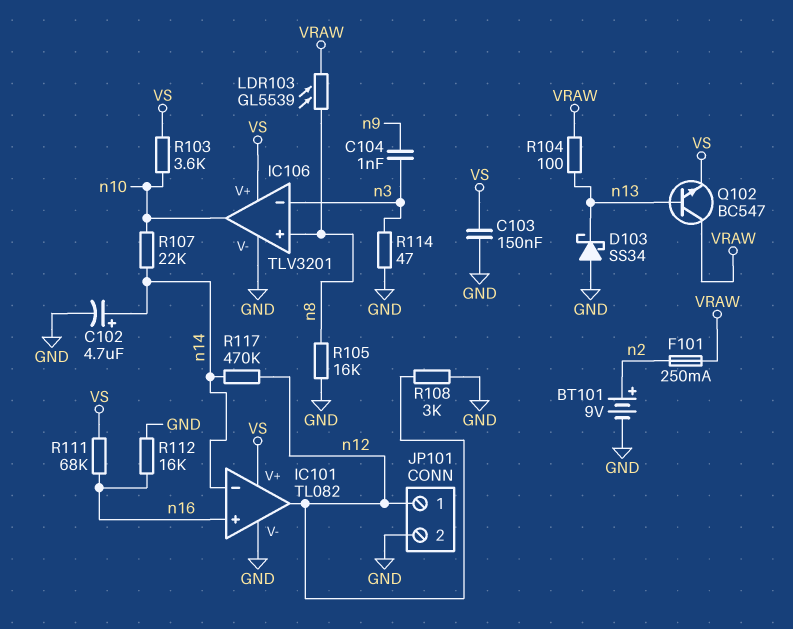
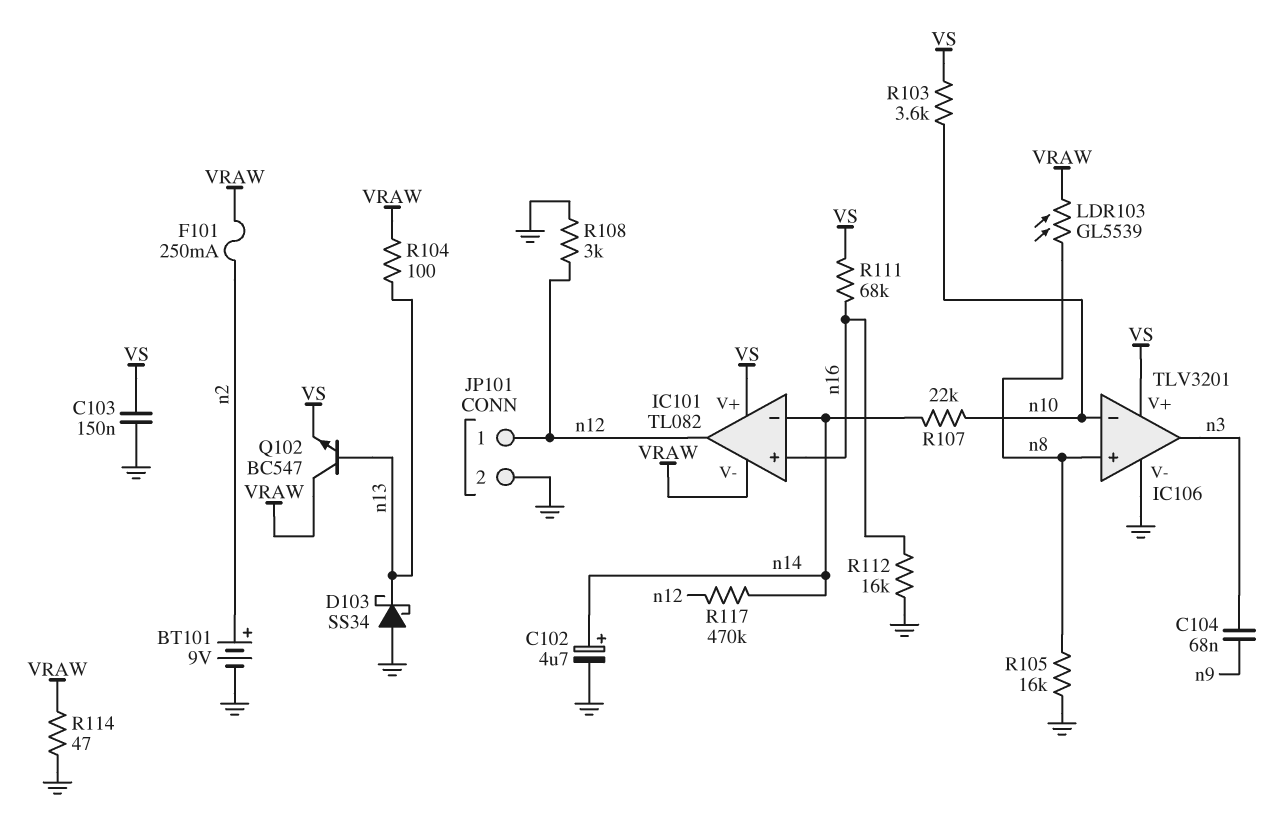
C104: 1nF (n3, n9) -> 68nF (n3, n9)
IC101 pin V-: GND -> VRAW
IC106 pin in-: n3 -> n10
IC106 pin out: n10 -> n3
R114: 47 (GND, n3) -> 47 (GND, VRAW)

